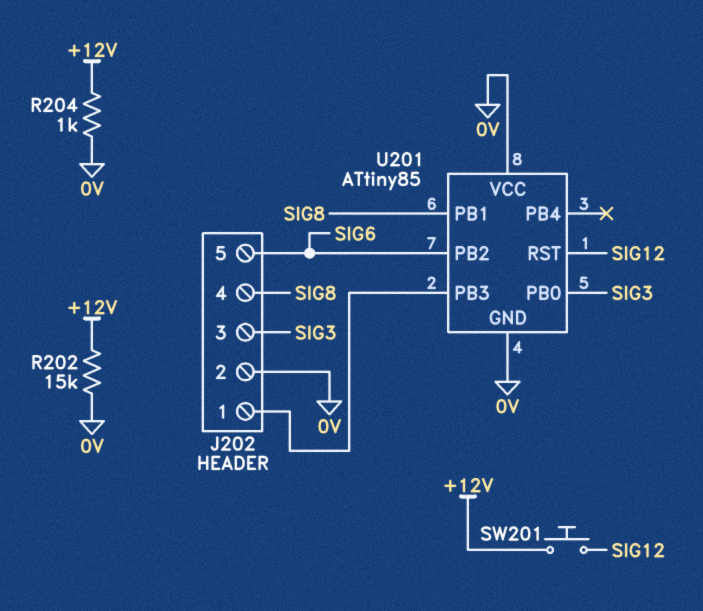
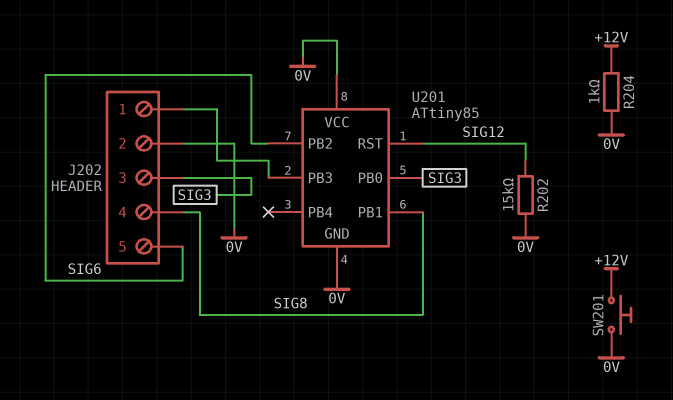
R202: 15k (+12V, 0V) -> 15k (0V, SIG12)
SW201: button (+12V, SIG12) -> button (+12V, 0V)

